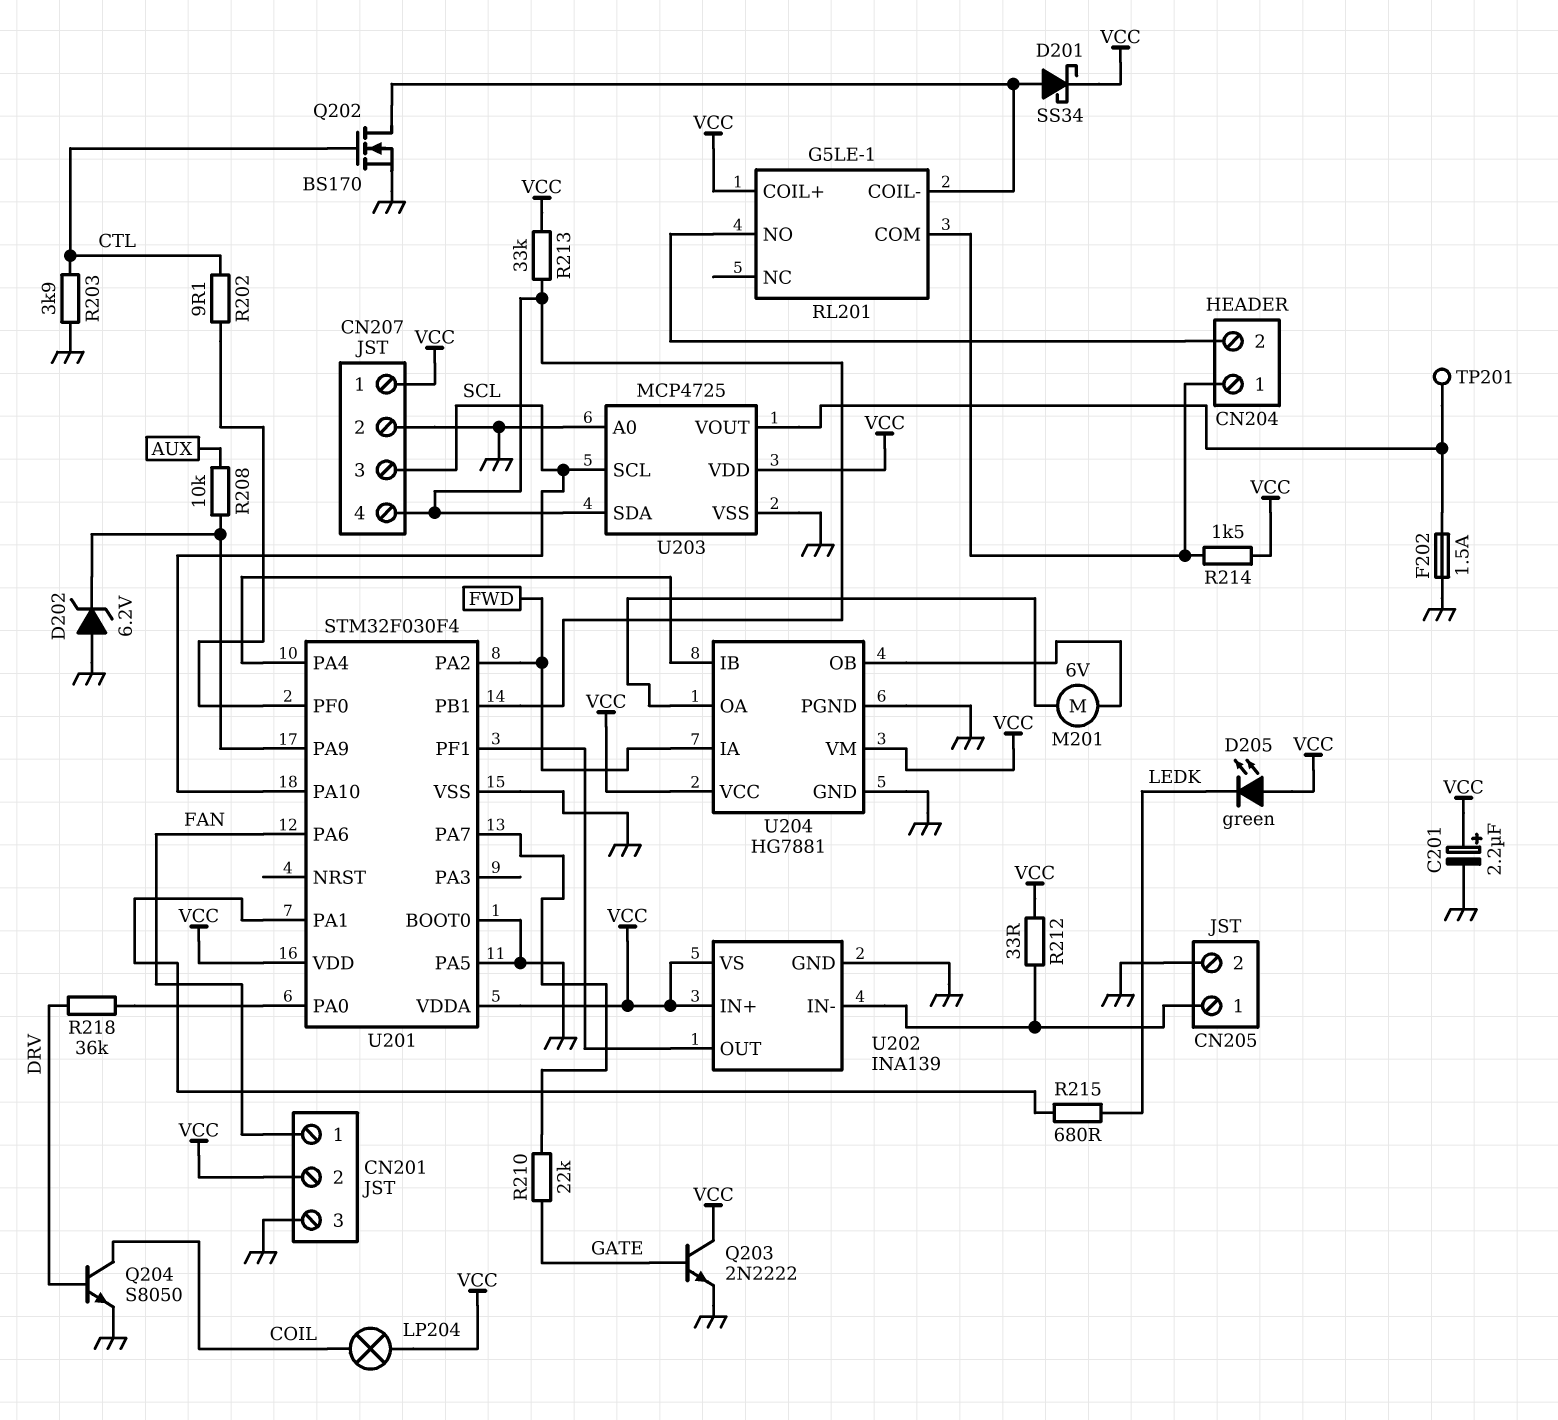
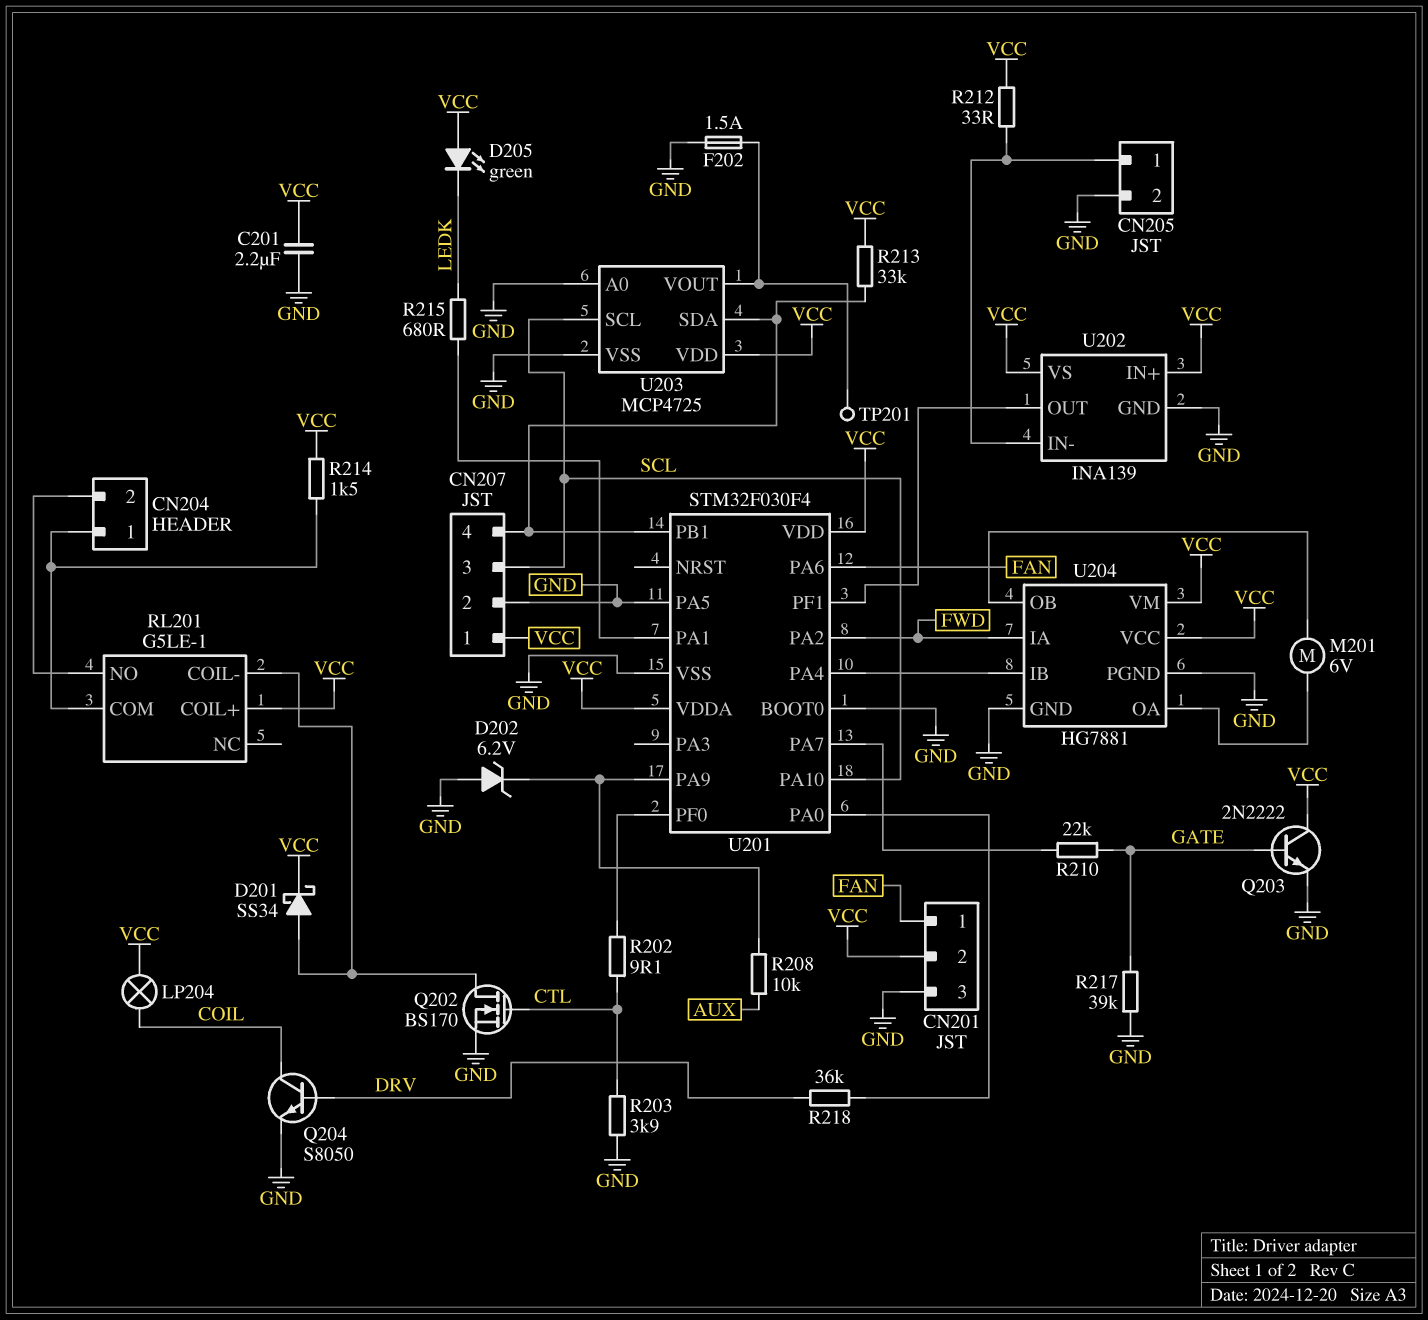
C201: 2.2uF (plus VCC, minus GND) -> 2.2uF (GND, VCC)
R217: none -> 39k (GATE, GND)

